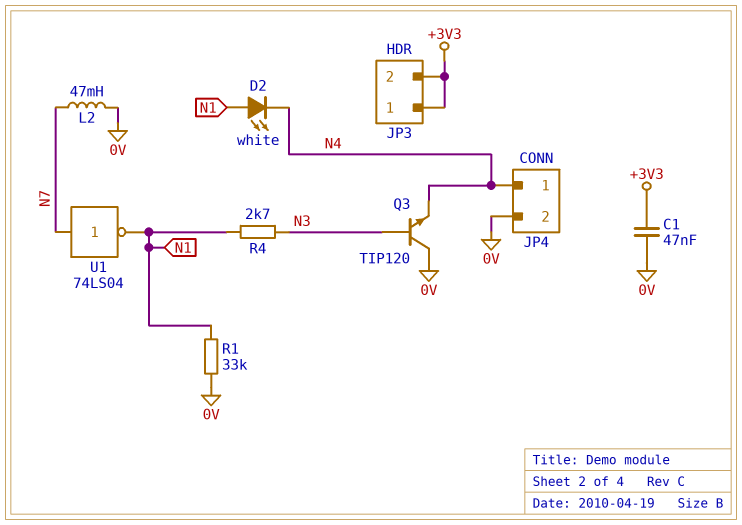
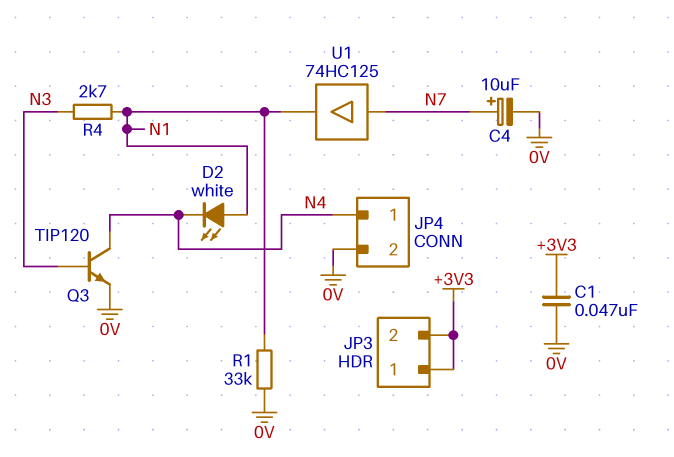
C4: none -> 10uF (plus N7, minus 0V)
L2: 47mH (0V, N7) -> none
Q3: NPN TIP120 (B N3, C 0V, E N4) -> NPN TIP120 (B N3, C N4, E 0V)
U1: NOT 74LS04 (in N7, out N1) -> buffer 74HC125 (in N7, out N1)

